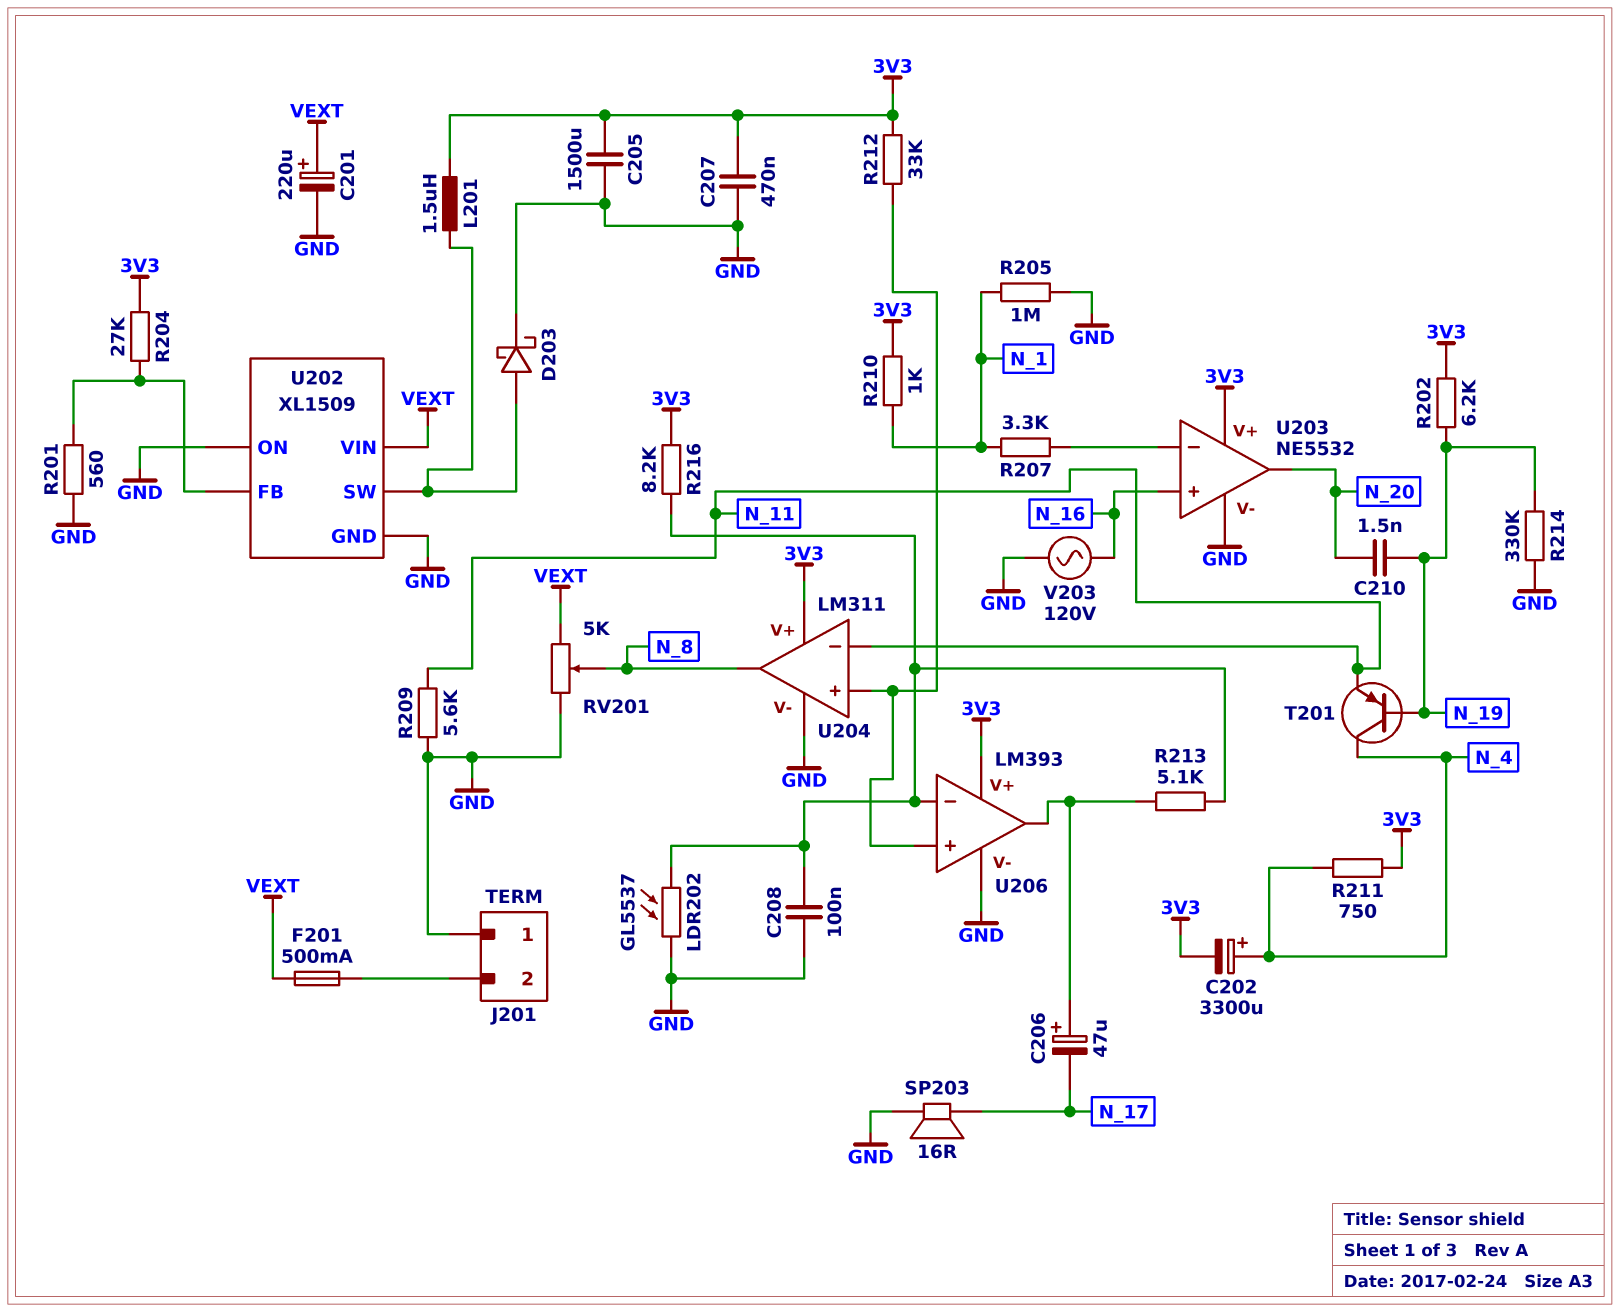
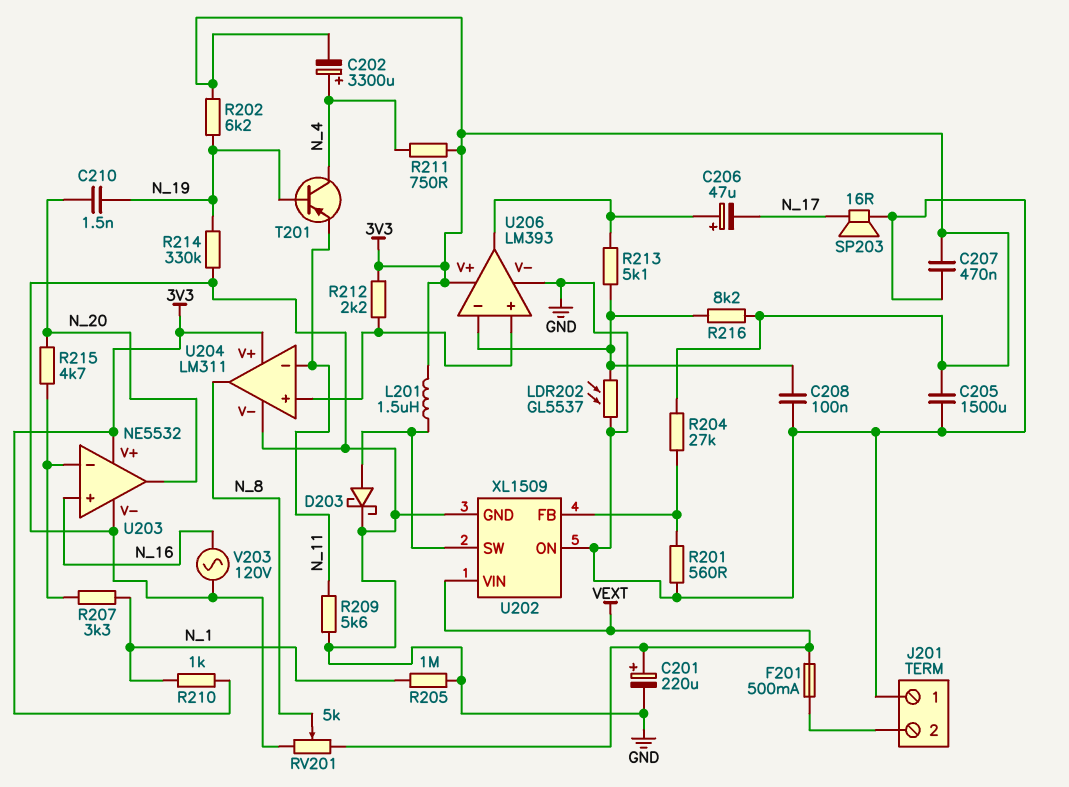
R212: 33k (3V3, U204/in+) -> 2.2k (3V3, U204/in+)
R215: none -> 4.7k (N_20, U203/in-)

